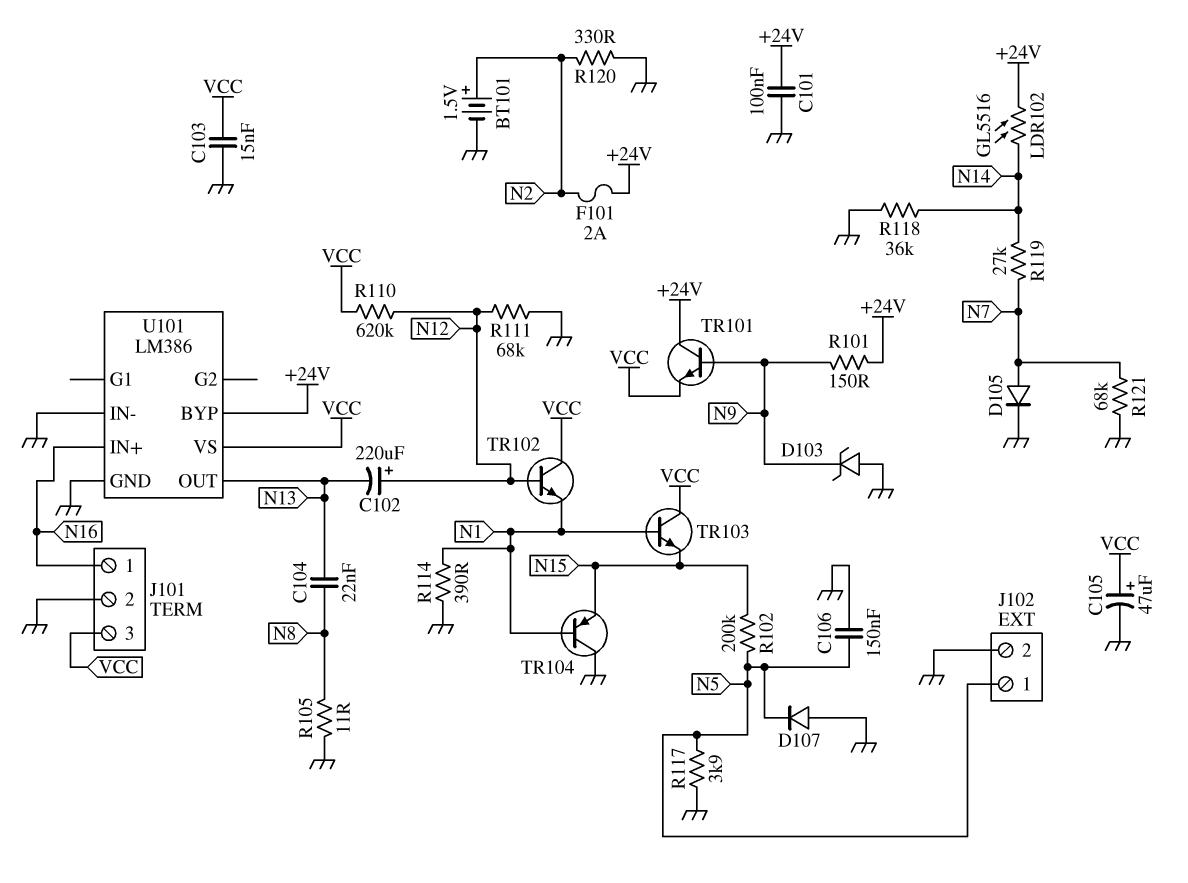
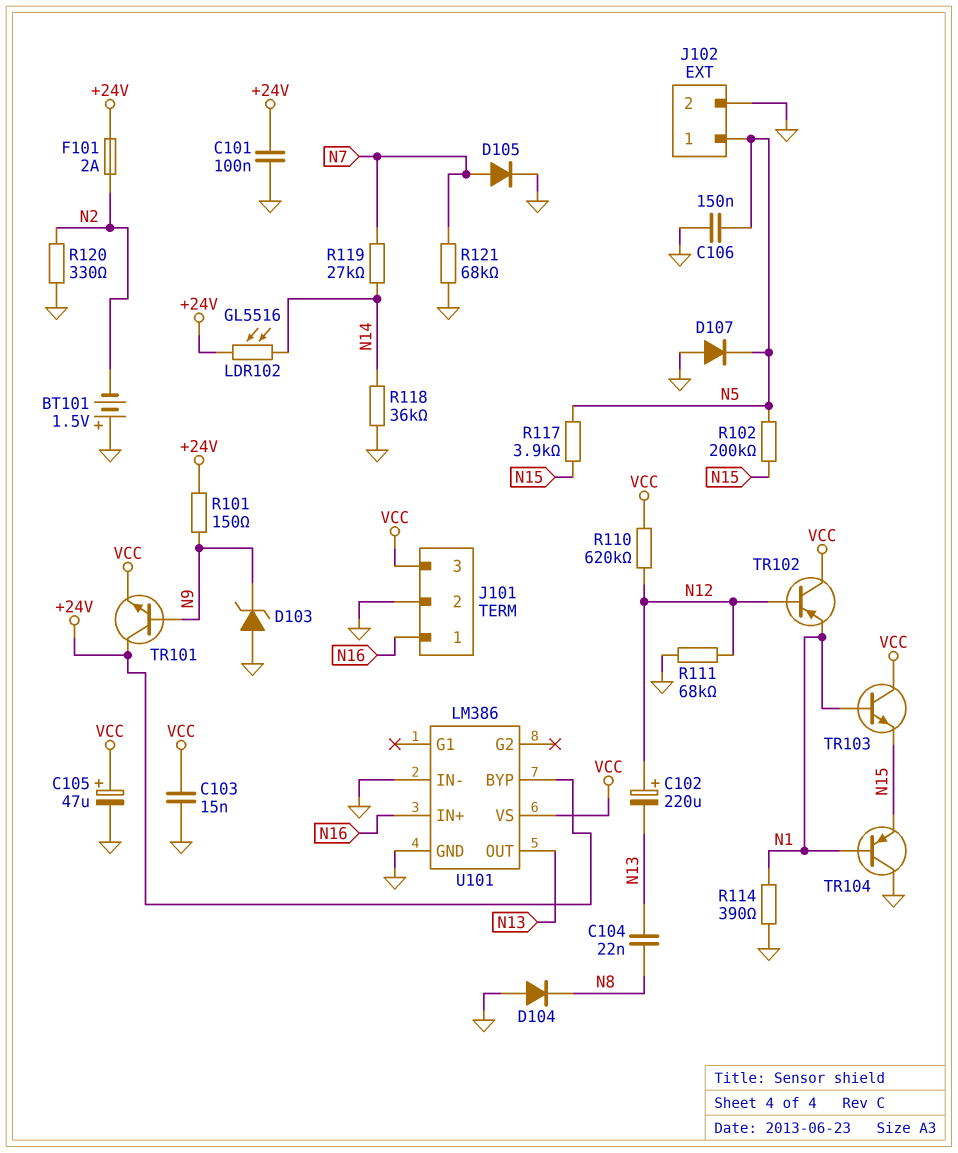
BT101: 1.5V (plus N2, minus GND) -> 1.5V (plus GND, minus N2)
D104: none -> diode (A GND, K N8)
R105: 11 (GND, N8) -> none
R117: 3.9k (GND, N5) -> 3.9k (N5, N15)
TR102: NPN (B N12, C VCC, E N1) -> PNP (B N12, C VCC, E N1)

